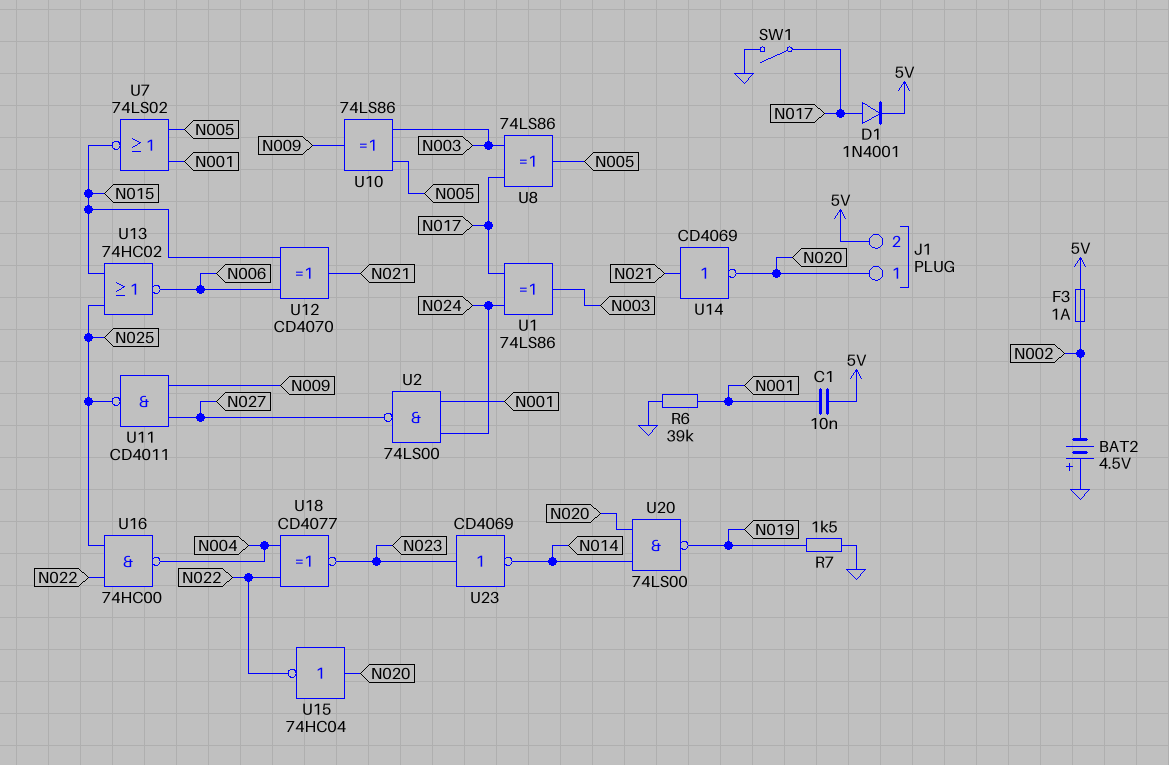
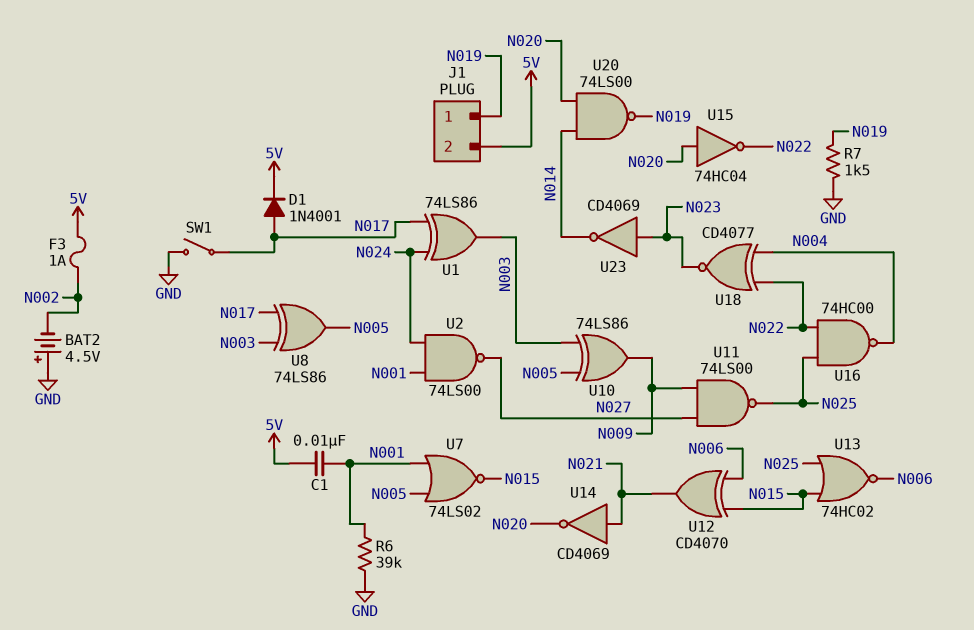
J1 pin 1: N020 -> N019
U11: NAND CD4011 (in N009, in N027, out N025) -> NAND 74LS00 (in N009, in N027, out N025)

